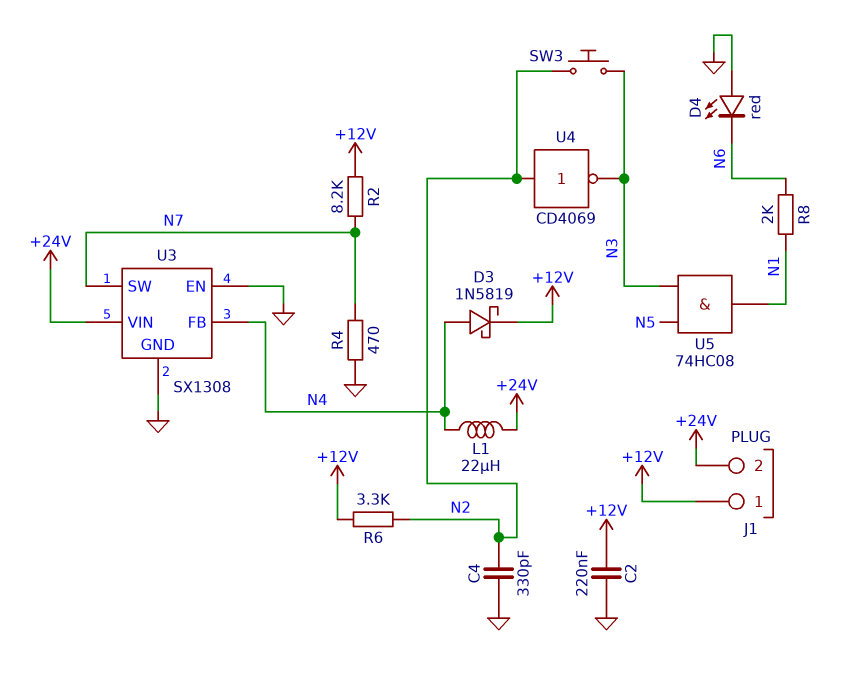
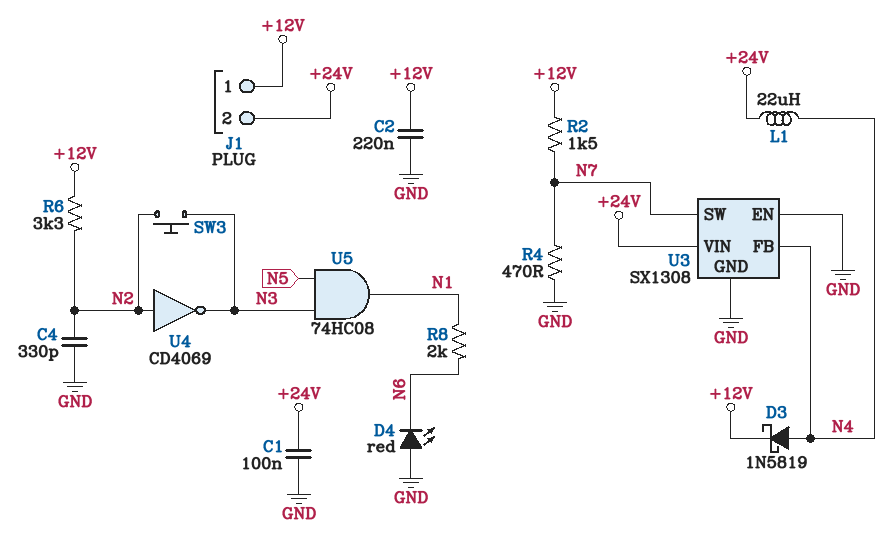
C1: none -> 100nF (+24V, GND)
R2: 8.2k (+12V, N7) -> 1.5k (+12V, N7)

